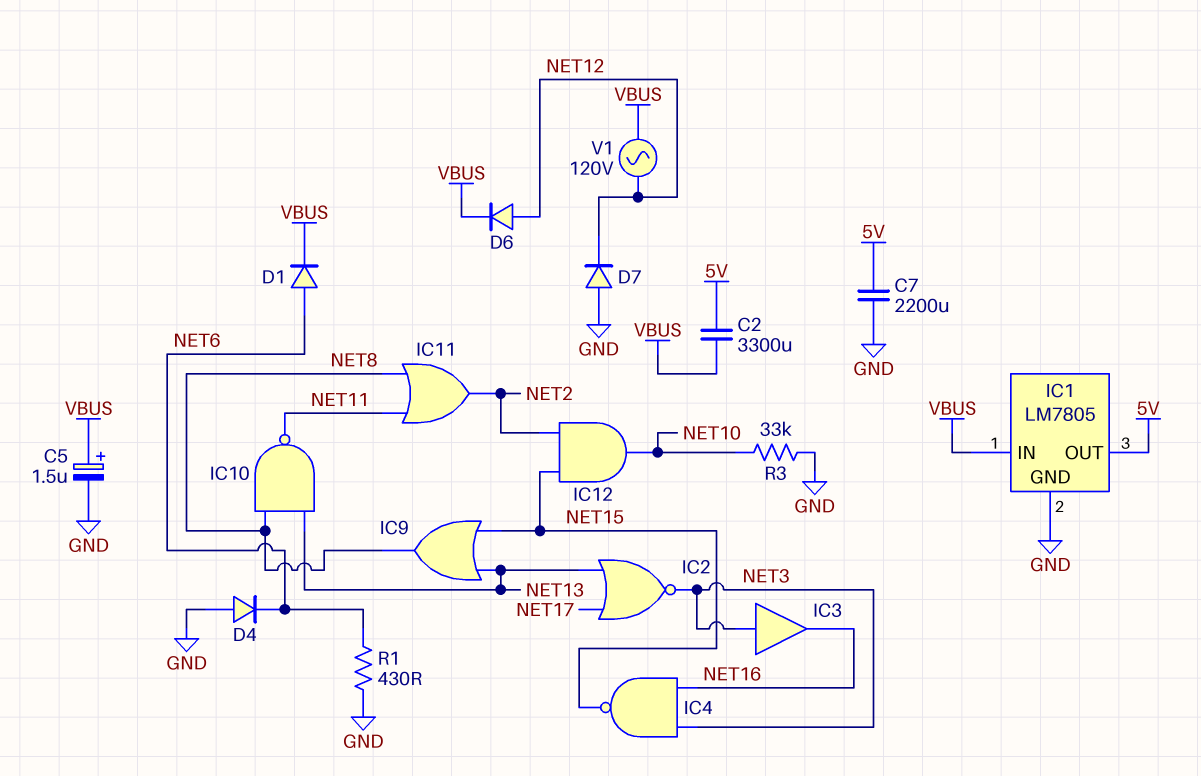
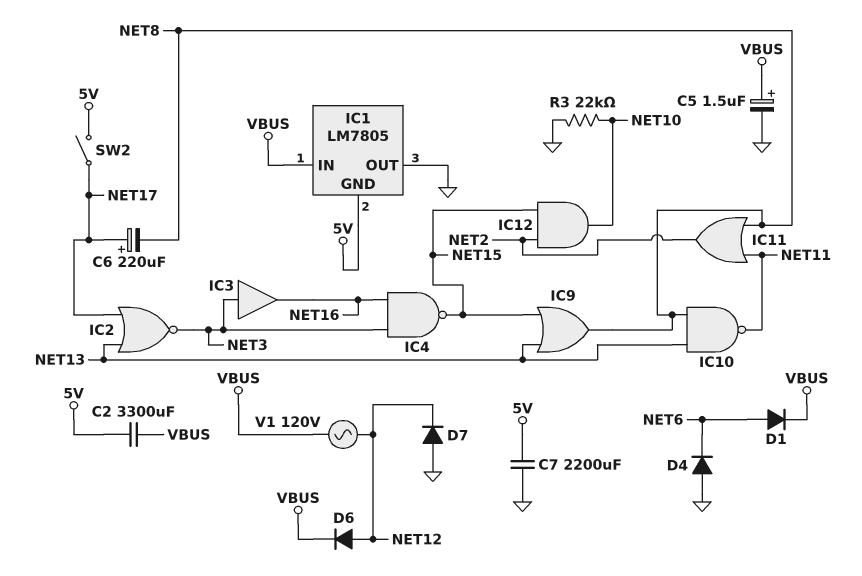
C6: none -> 220uF (plus NET17, minus NET8)
IC1 pin GND: GND -> 5V
IC1 pin OUT: 5V -> GND
R1: 430 (GND, NET6) -> none
R3: 33k (GND, NET10) -> 22k (GND, NET10)
SW2: none -> switch (5V, NET17)

